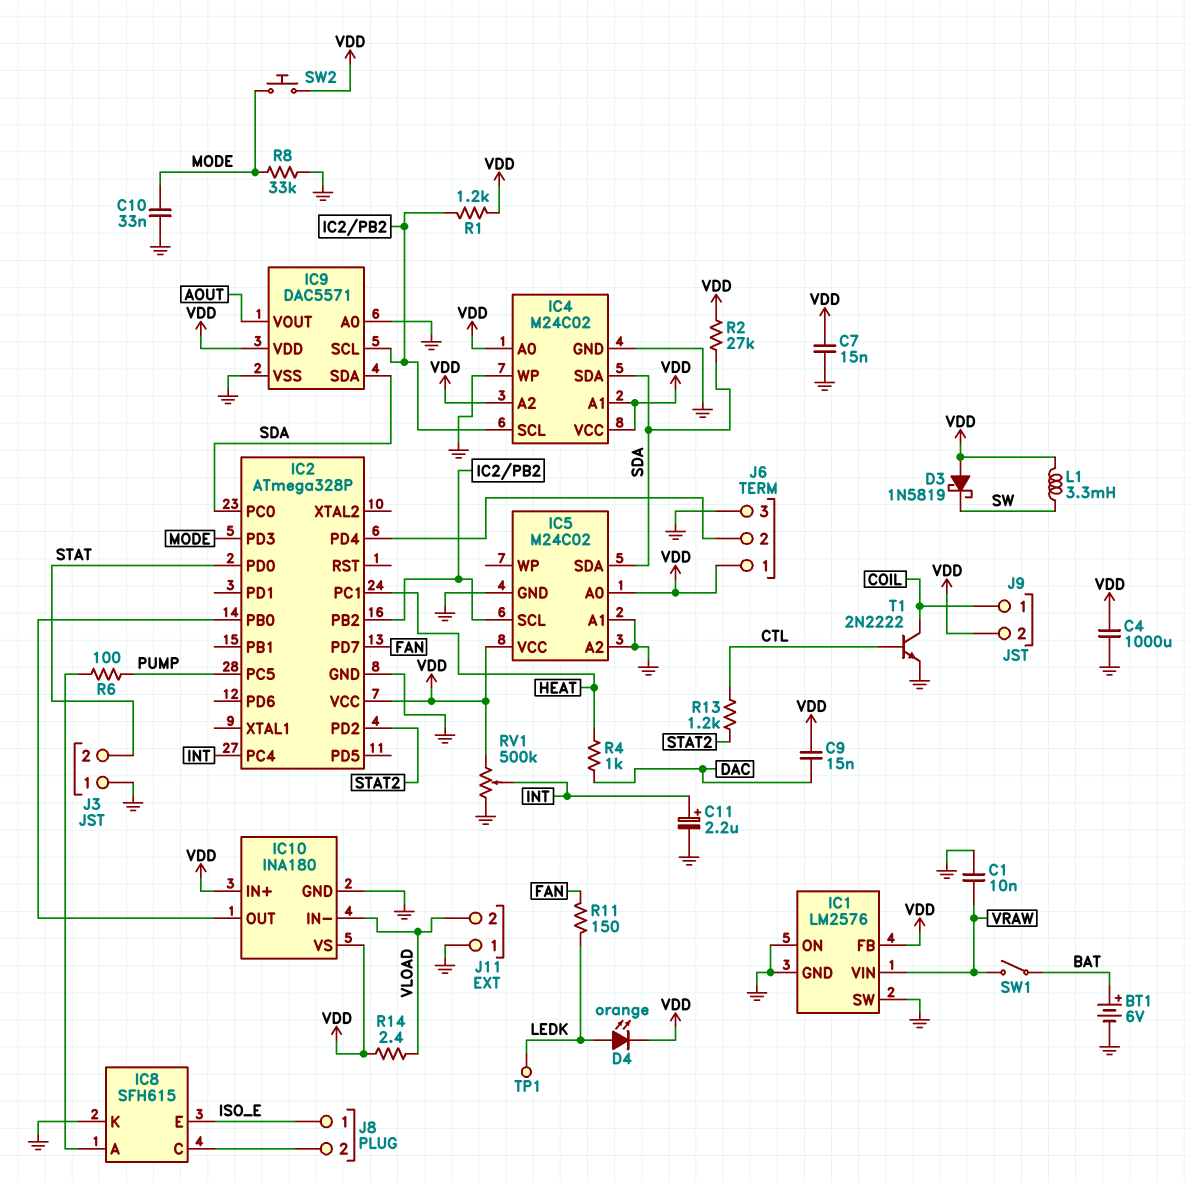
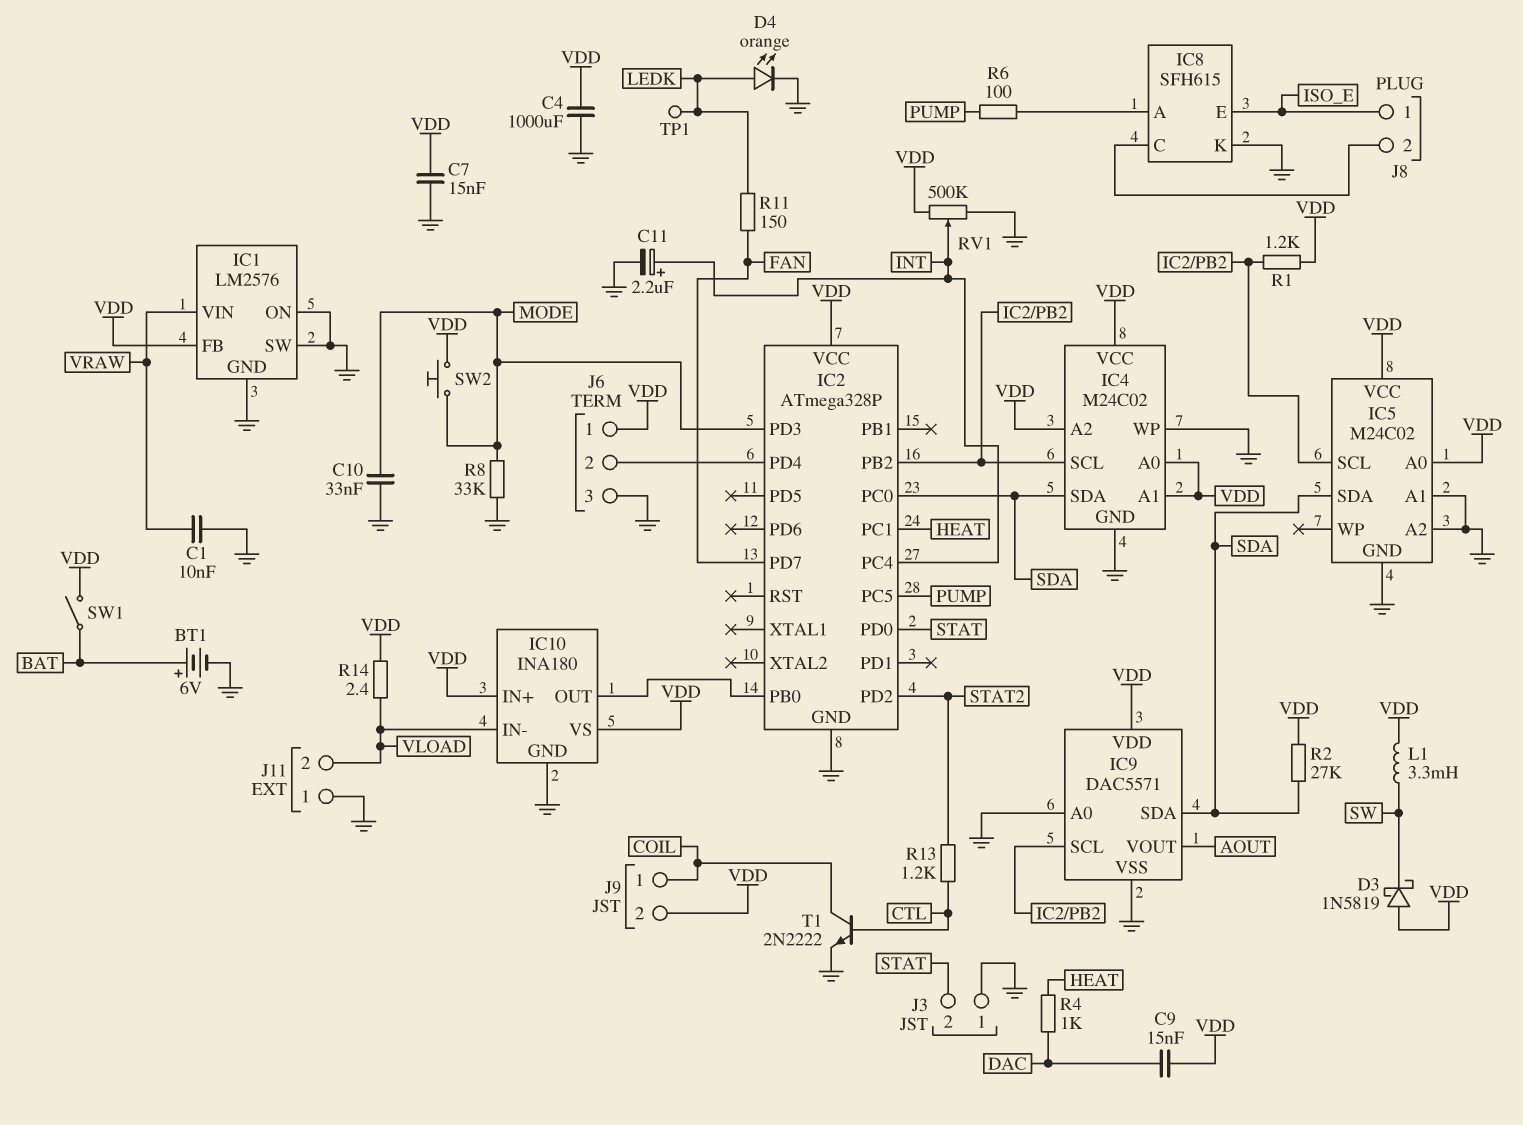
D4: LED orange (A LEDK, K VDD) -> LED orange (A LEDK, K GND)
SW1: switch (BAT, VRAW) -> switch (BAT, VDD)

